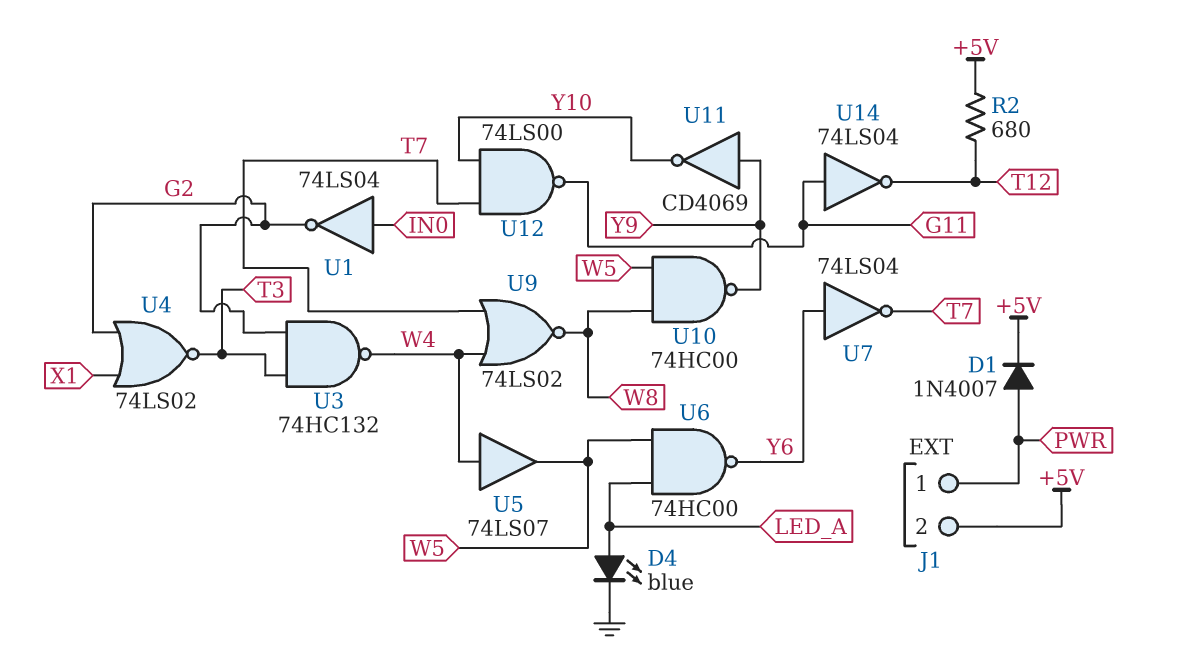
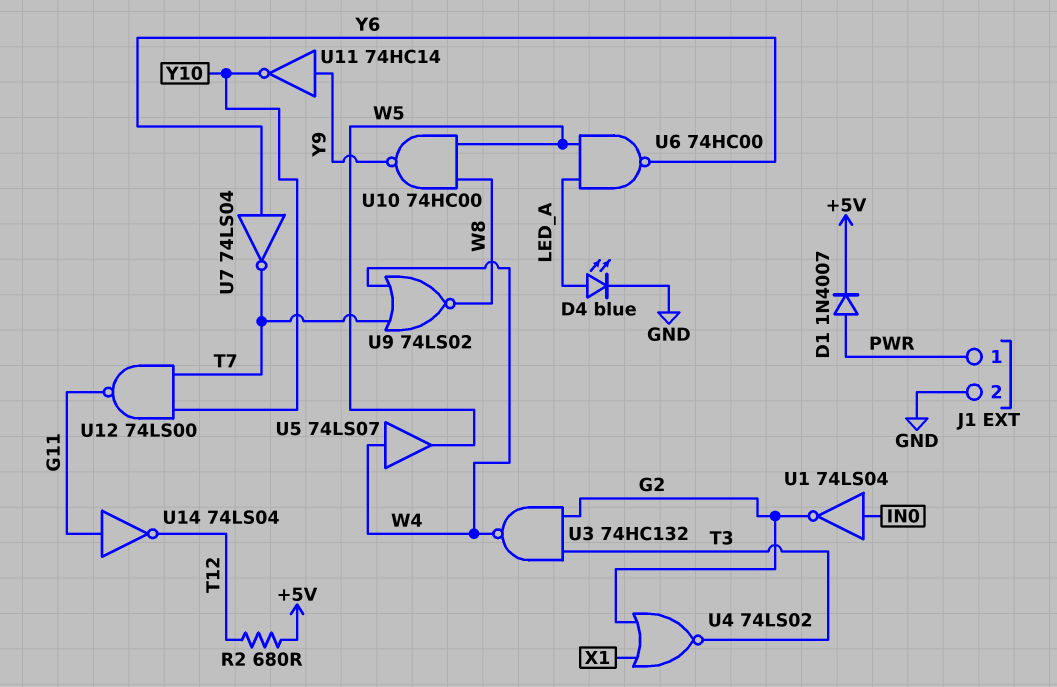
J1 pin 2: +5V -> GND
U11: NOT CD4069 (in Y9, out Y10) -> NOT 74HC14 (in Y9, out Y10)

